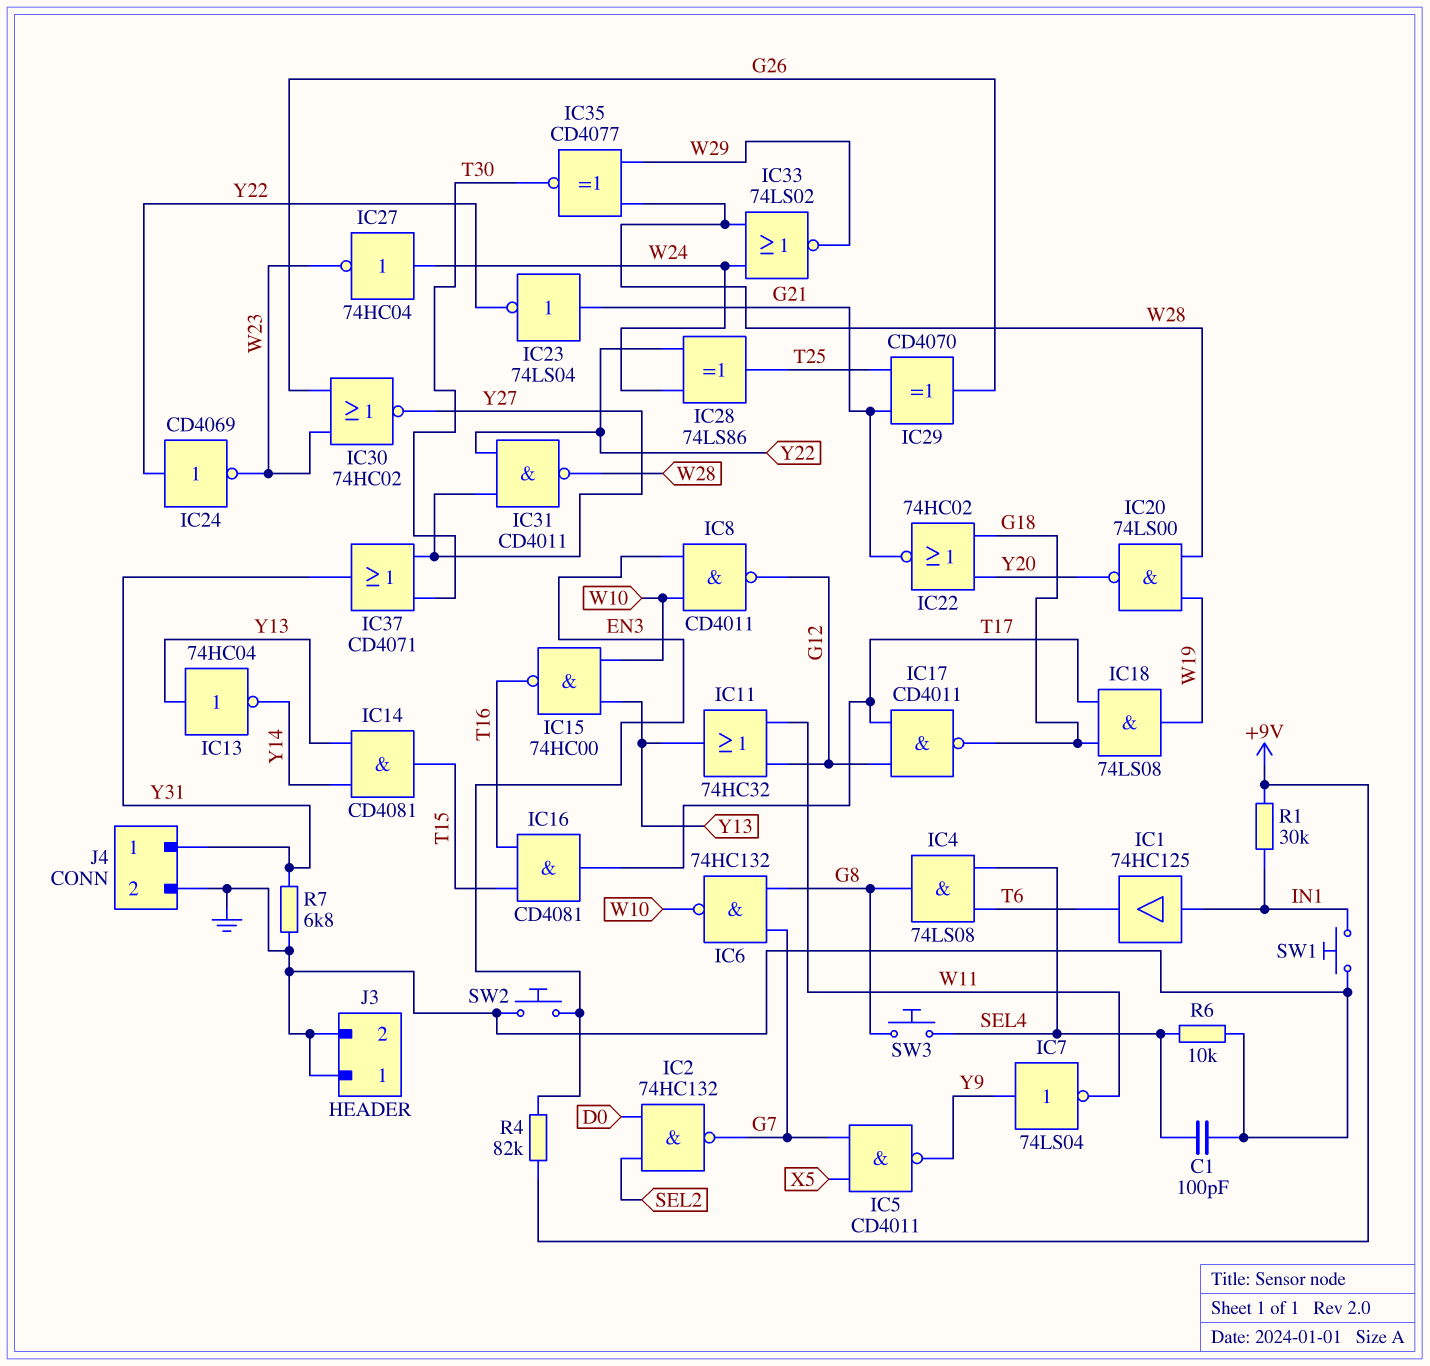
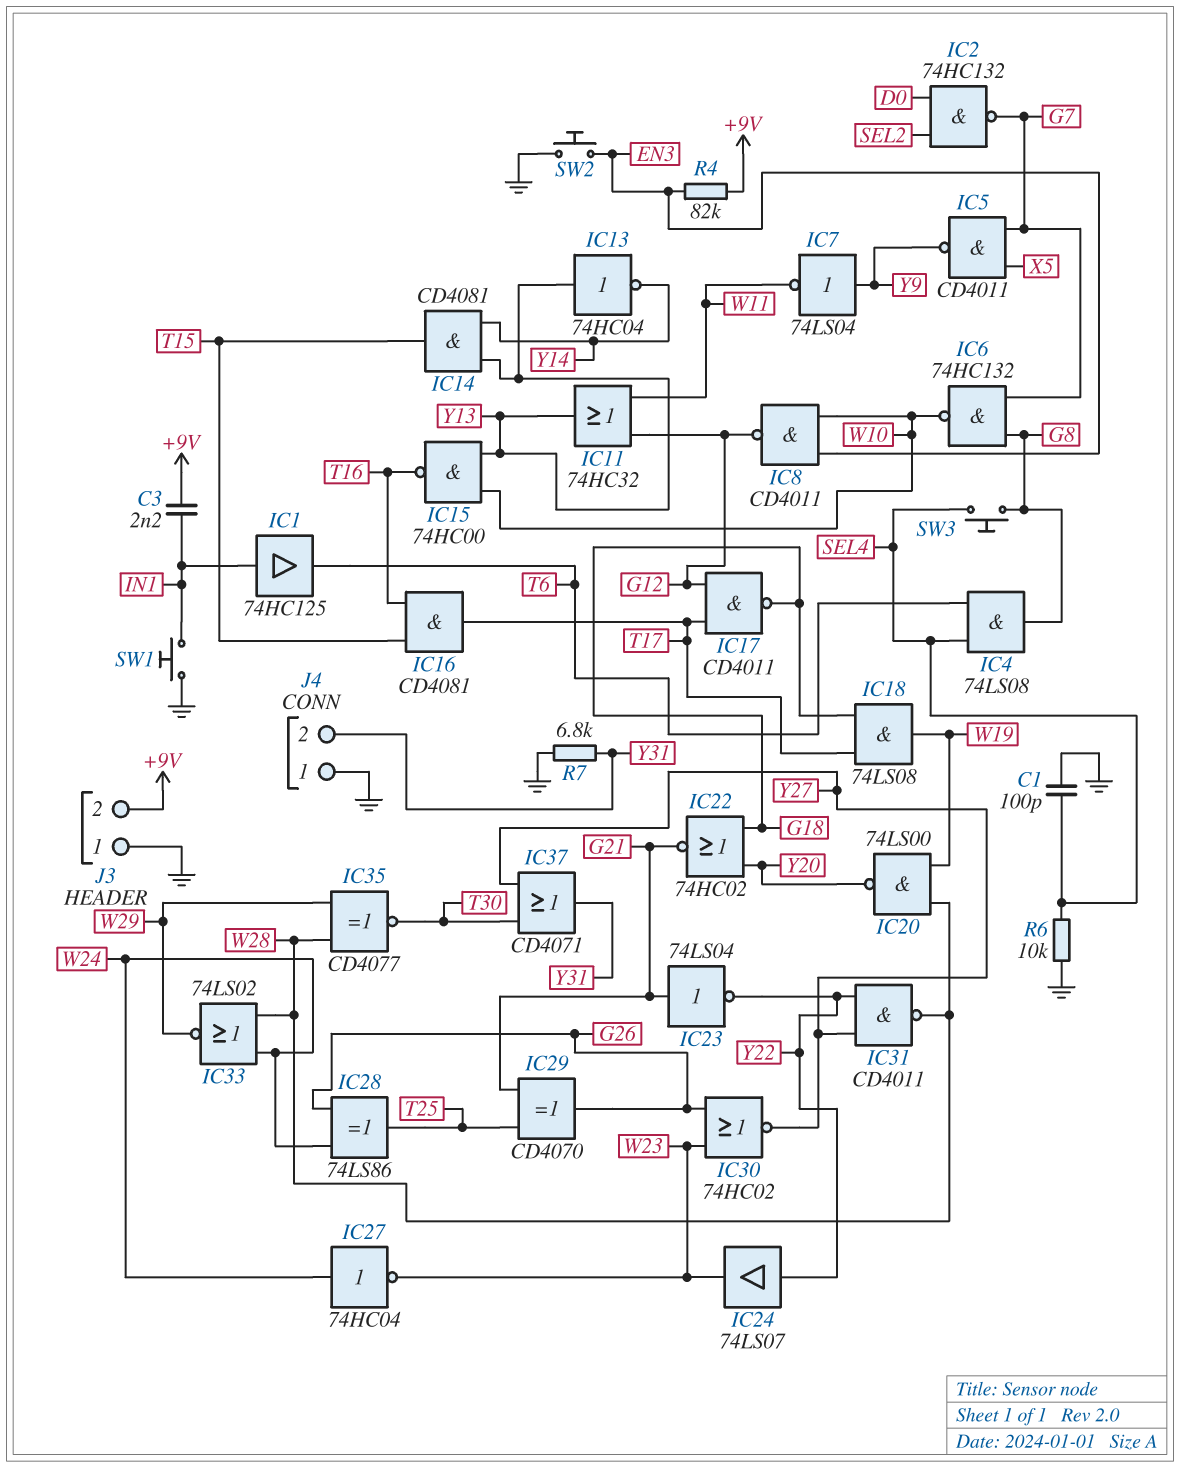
C3: none -> 2.2nF (+9V, IN1)
IC24: NOT CD4069 (in Y22, out W23) -> buffer 74LS07 (in Y22, out W23)
IC28: XOR 74LS86 (in W24, in Y22, out T25) -> XOR 74LS86 (in G26, in W24, out T25)
J3 pin 2: GND -> +9V
J4 pin 1: Y31 -> GND
J4 pin 2: GND -> Y31
R1: 30k (+9V, IN1) -> none

